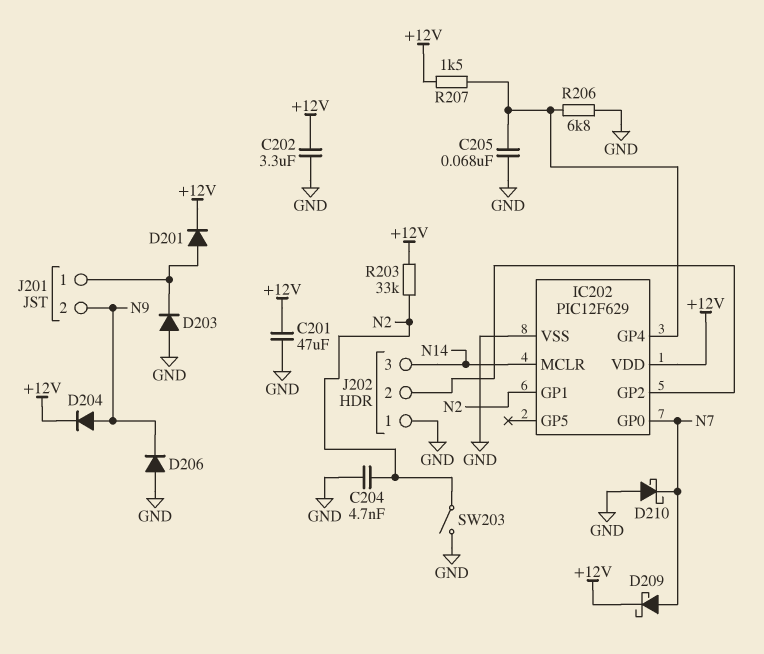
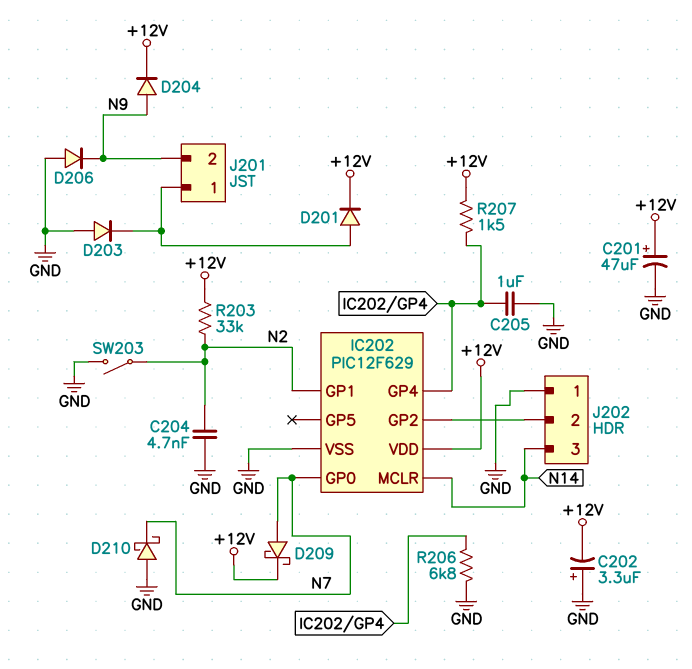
C201: 47uF (+12V, GND) -> 47uF (plus +12V, minus GND)
C202: 3.3uF (+12V, GND) -> 3.3uF (plus GND, minus +12V)
C205: 68nF (GND, IC202/GP4) -> 1uF (GND, IC202/GP4)

